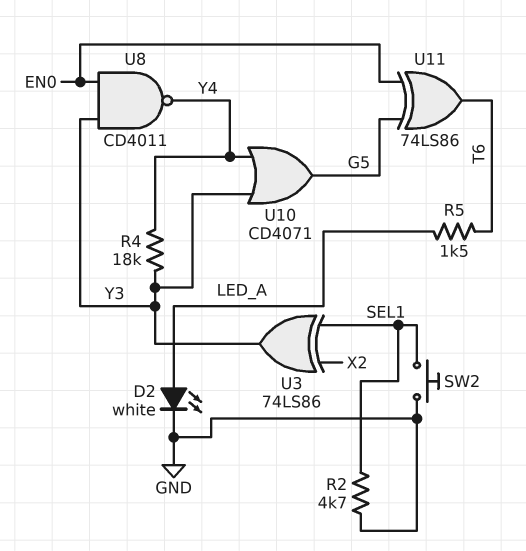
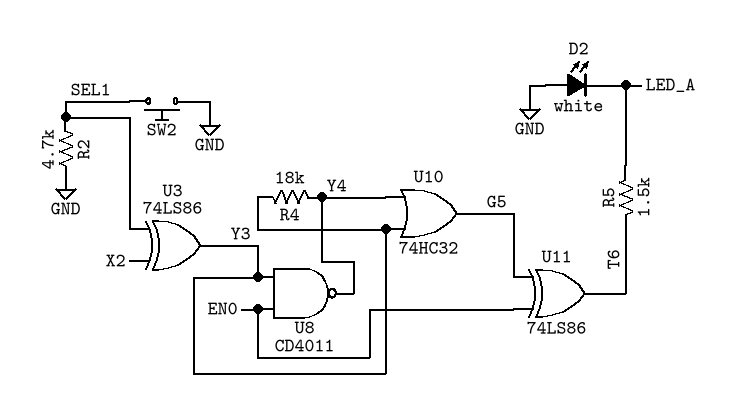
D2: LED white (A LED_A, K GND) -> LED white (A GND, K LED_A)
U10: OR CD4071 (in Y3, in Y4, out G5) -> OR 74HC32 (in Y3, in Y4, out G5)

